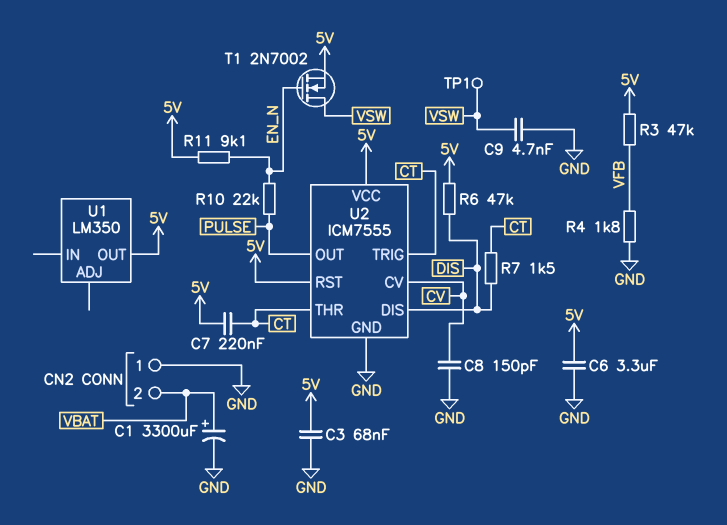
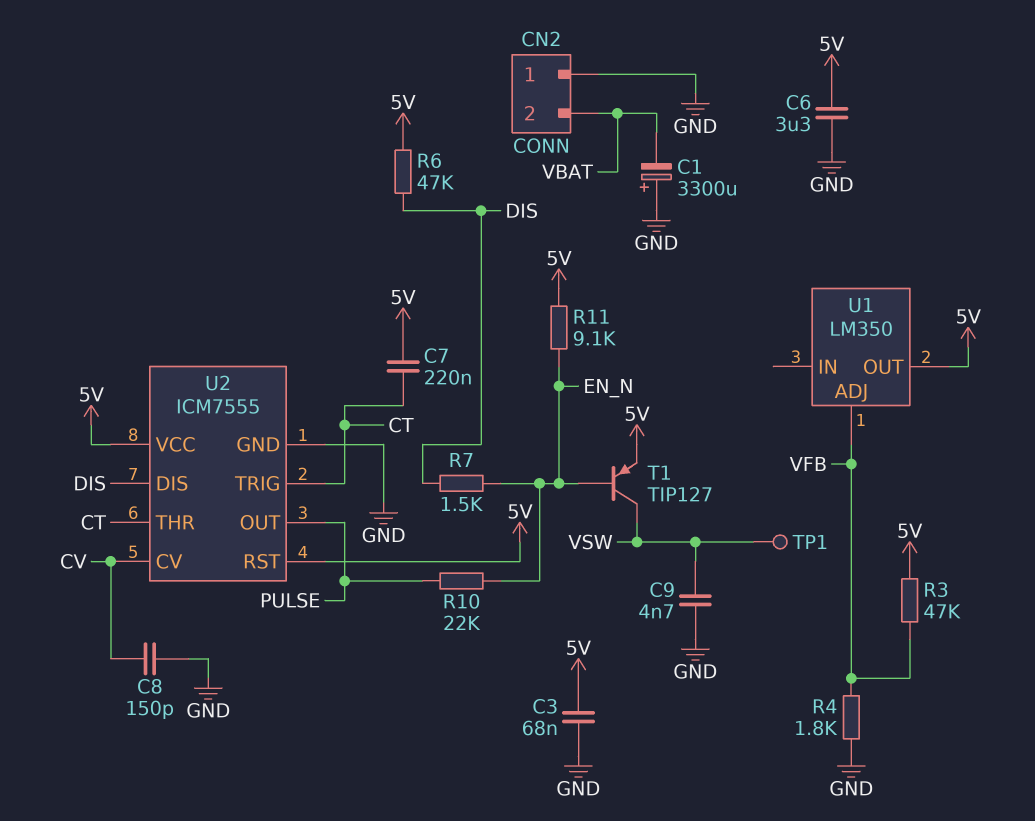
C1: 3300uF (plus VBAT, minus GND) -> 3300uF (plus GND, minus VBAT)
R7: 1.5k (CT, DIS) -> 1.5k (DIS, EN_N)
T1: NMOS 2N7002 (G EN_N, D VSW, S 5V) -> PNP TIP127 (B EN_N, C VSW, E 5V)
U1 pin ADJ: none -> VFB

